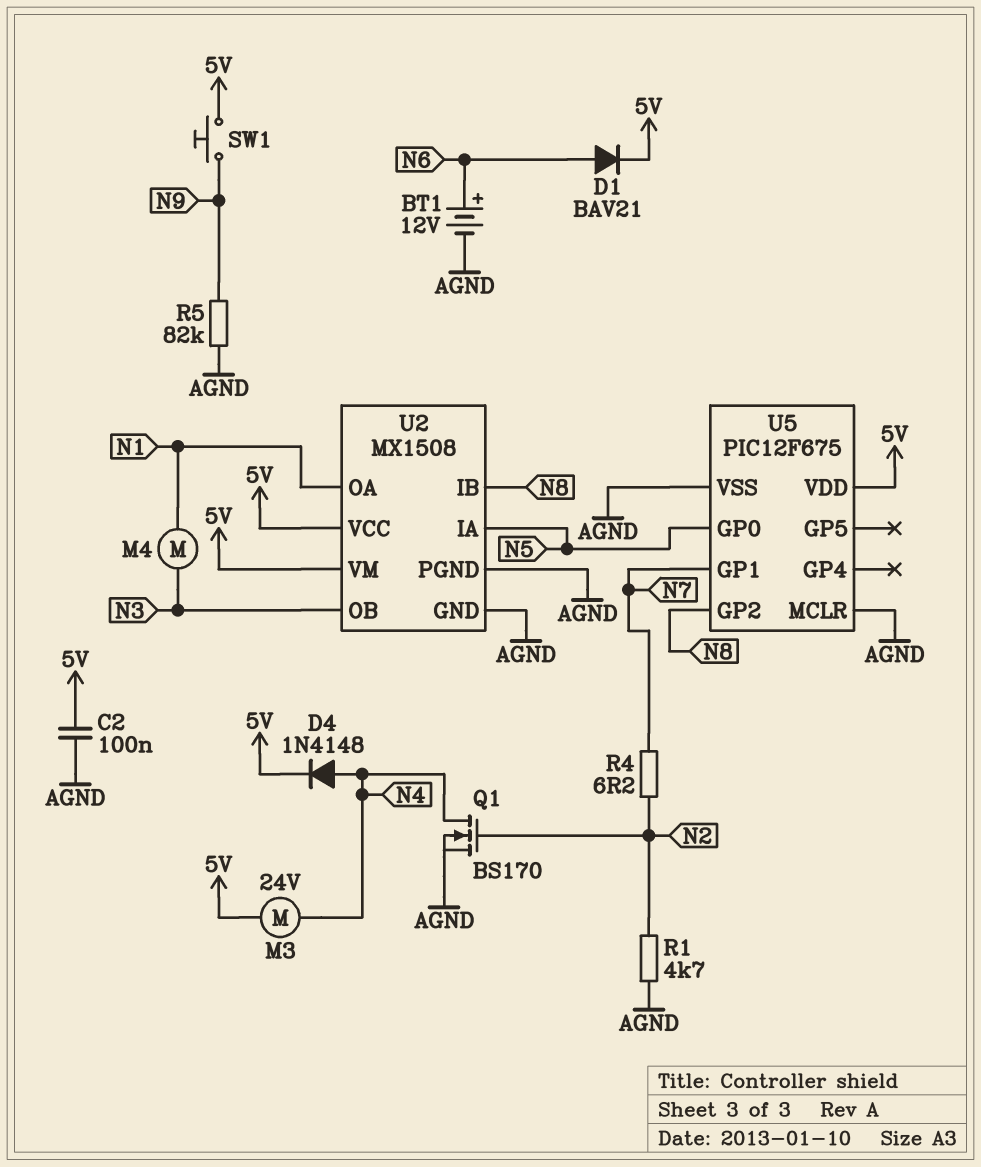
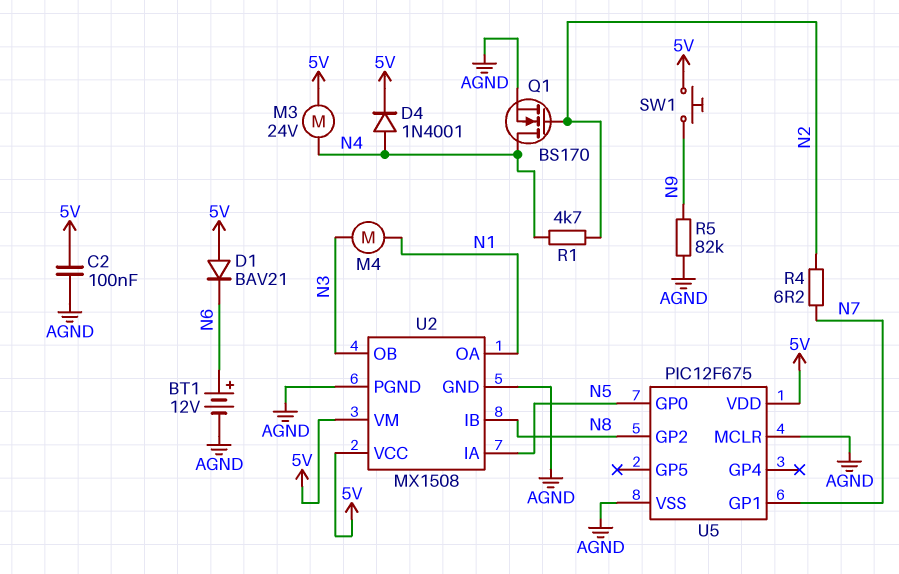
D1: diode BAV21 (A N6, K 5V) -> diode BAV21 (A 5V, K N6)
D4: diode 1N4148 (A N4, K 5V) -> diode 1N4001 (A N4, K 5V)
R1: 4.7k (AGND, N2) -> 4.7k (N2, N4)

